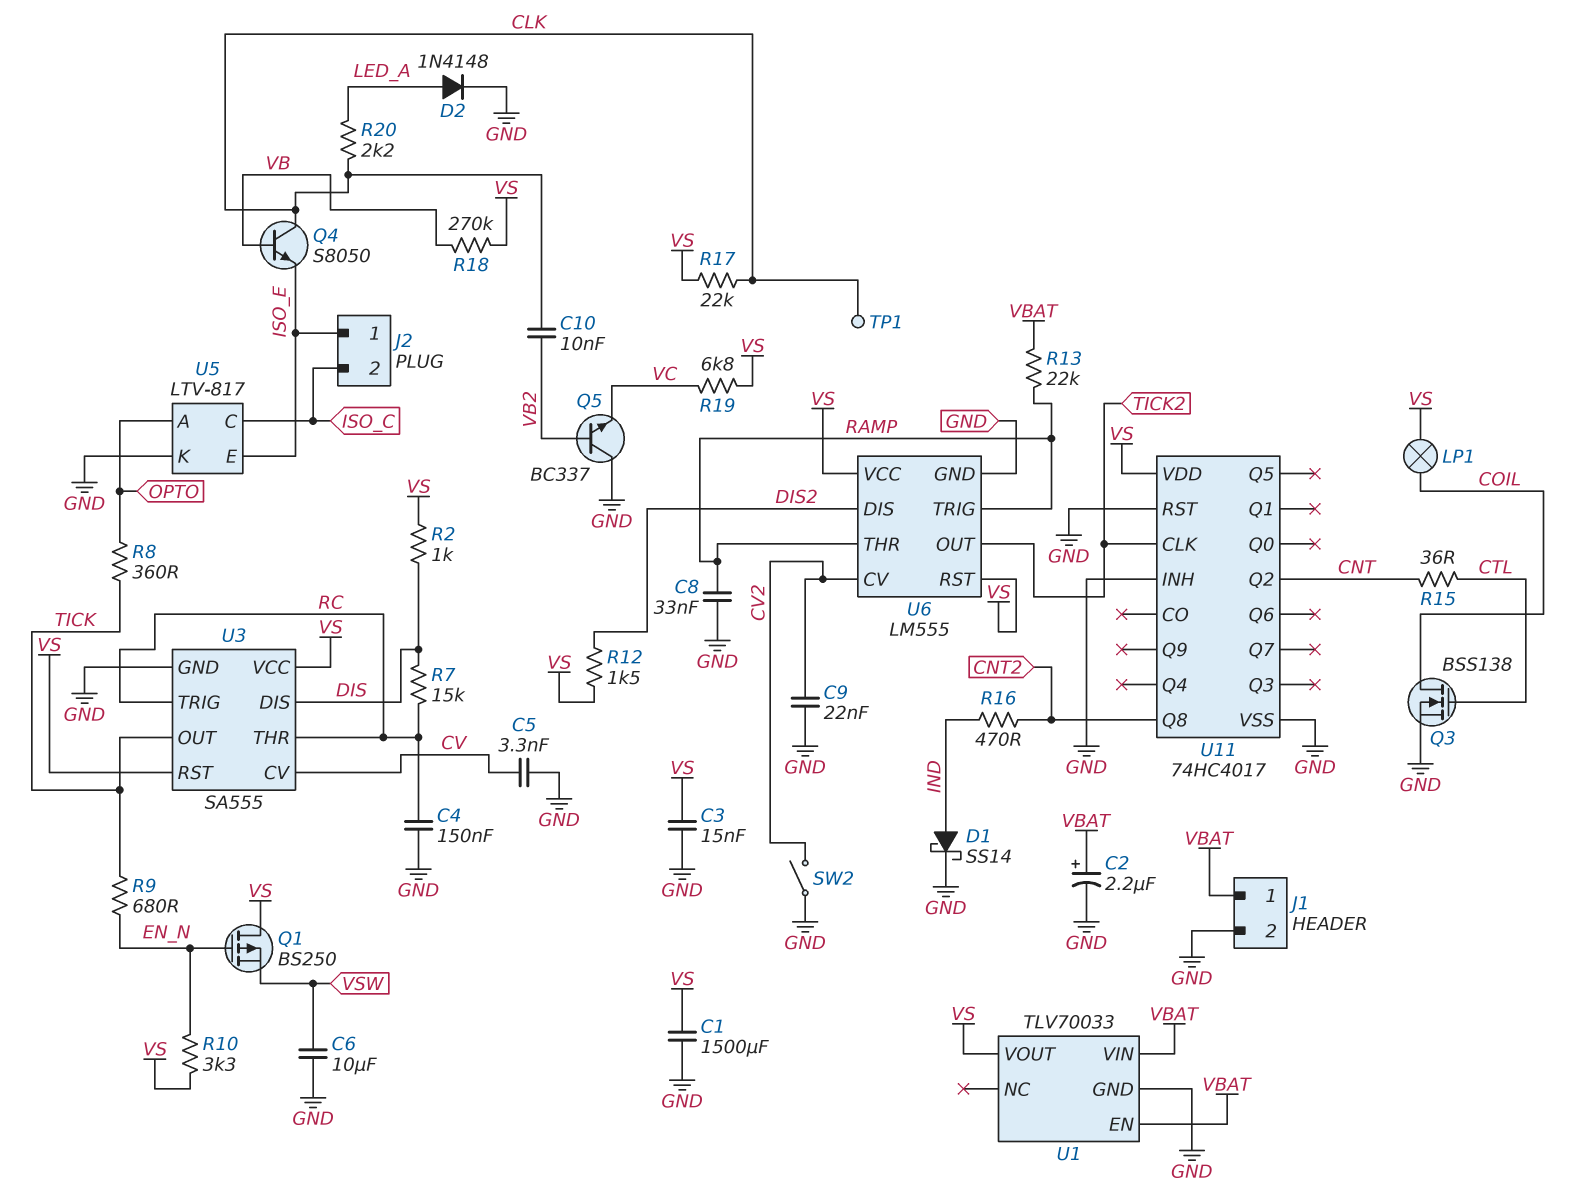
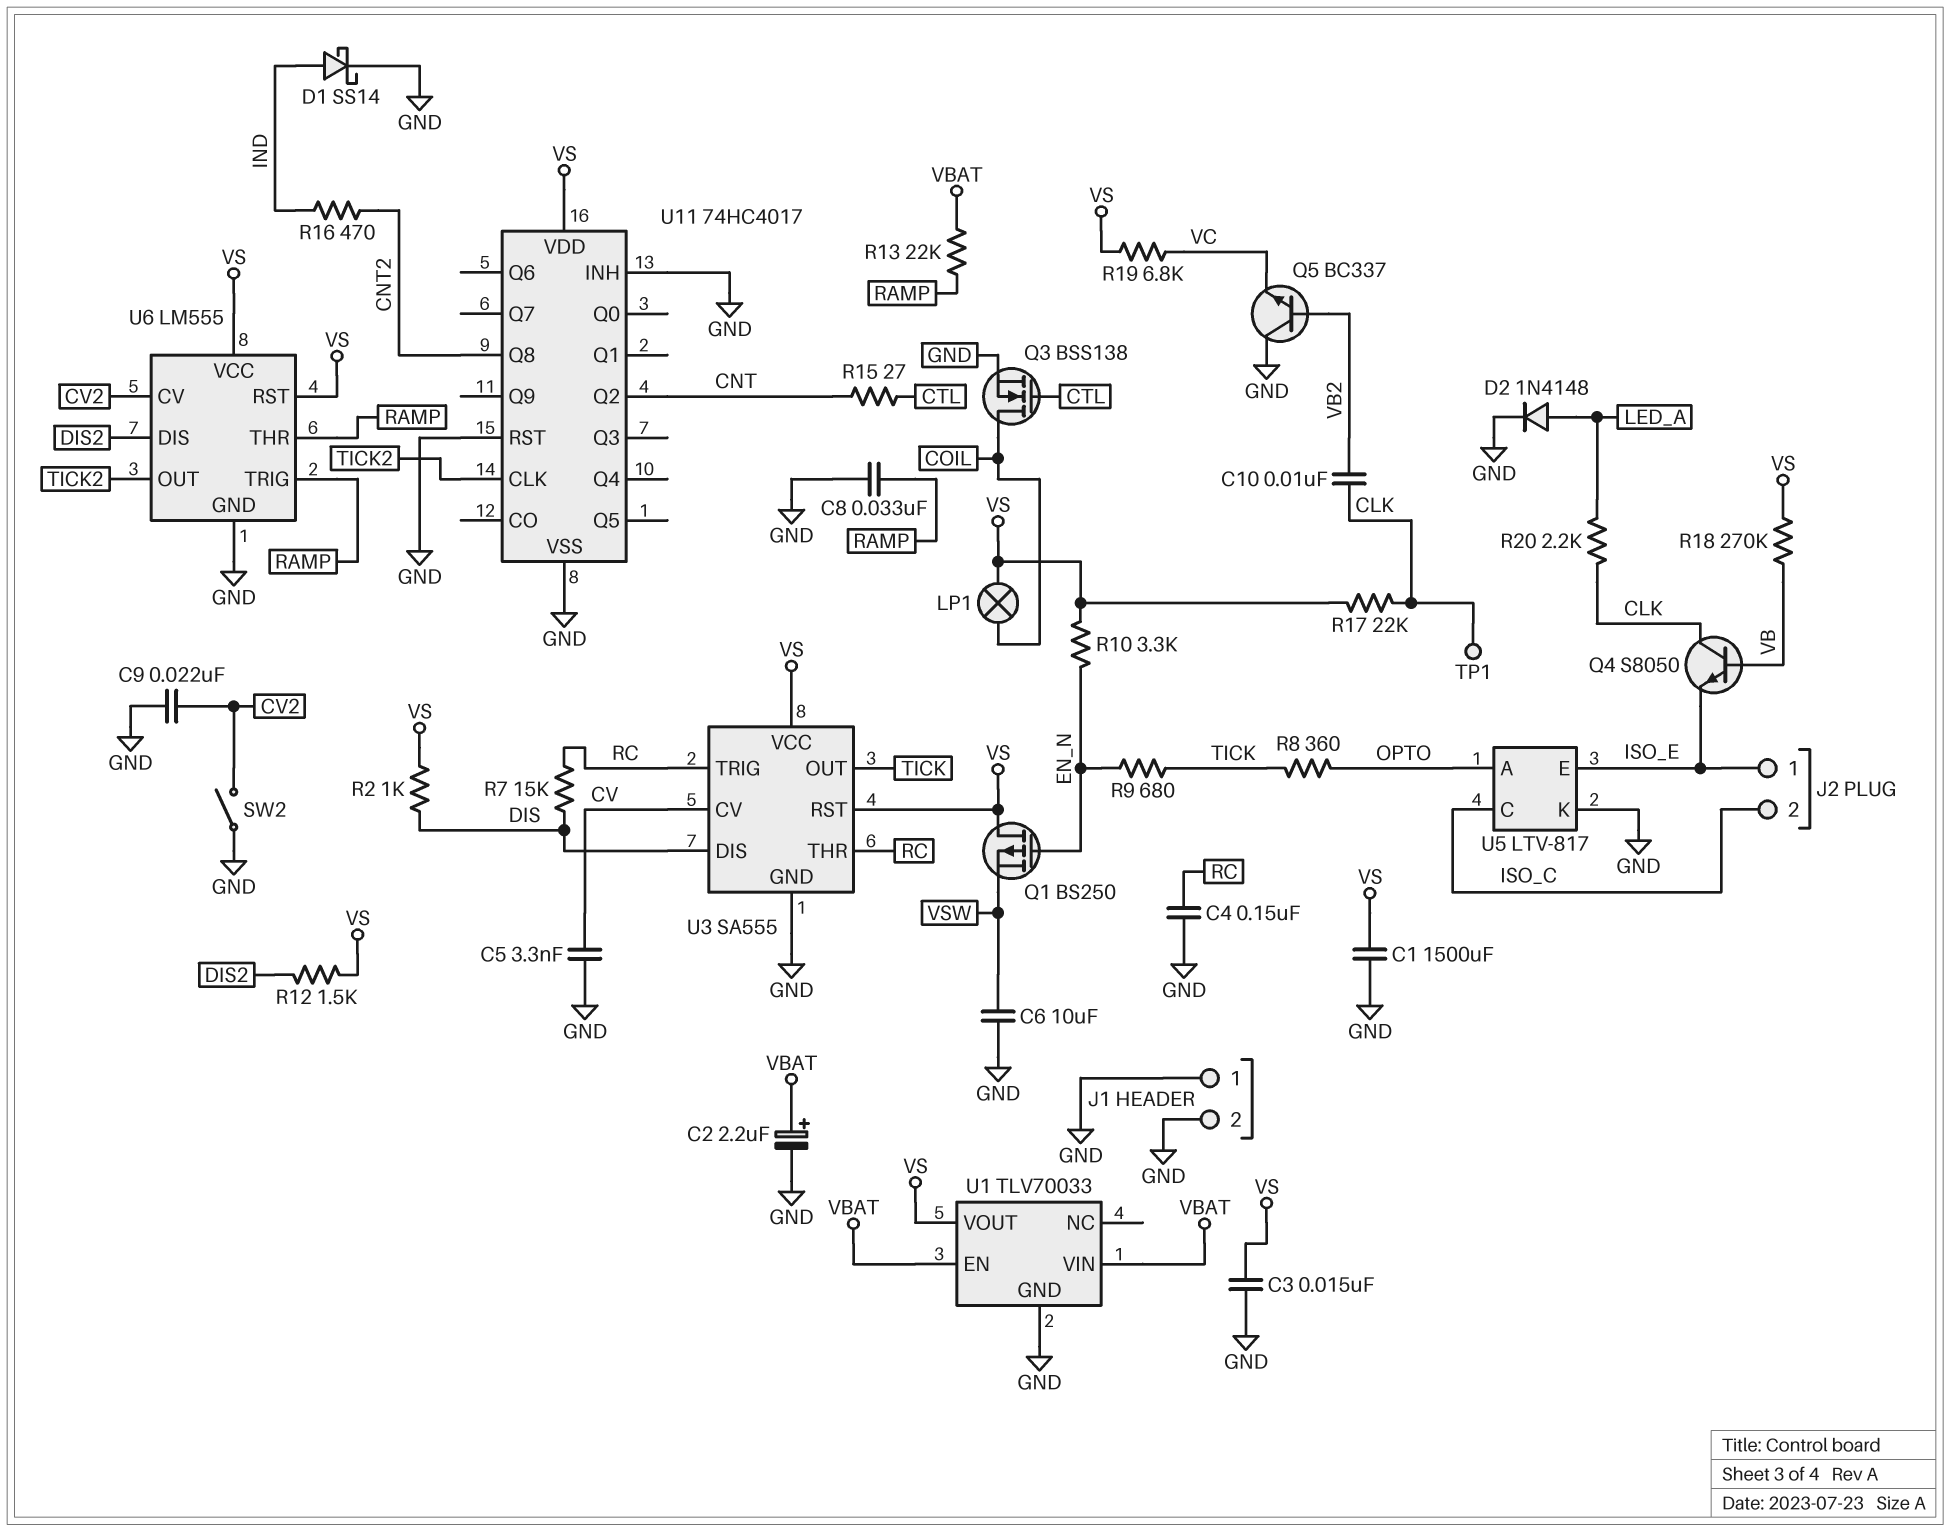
J1 pin 1: VBAT -> GND
R15: 36 (CNT, CTL) -> 27 (CNT, CTL)

